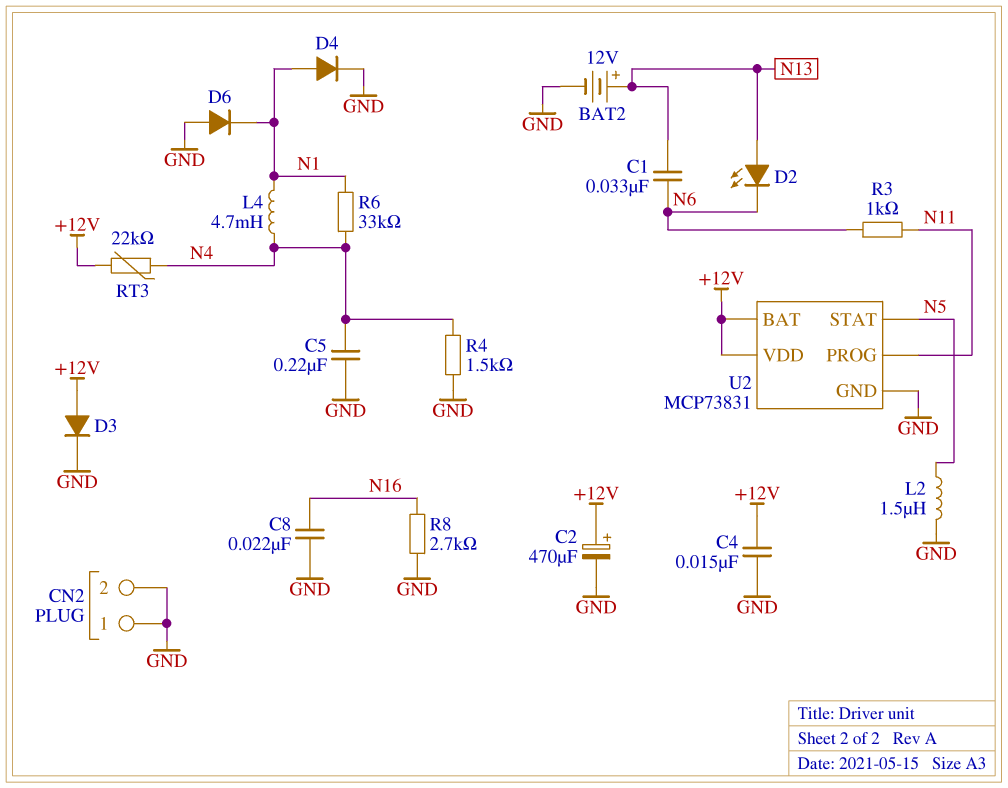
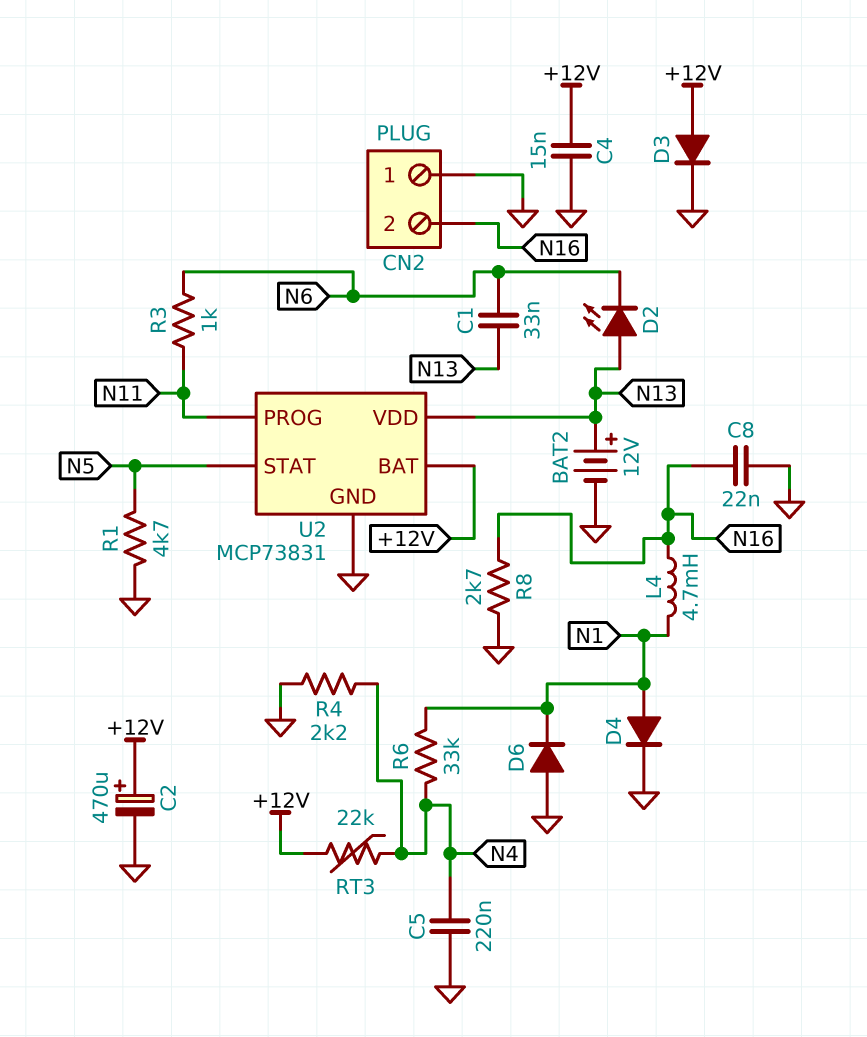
CN2 pin 2: GND -> N16
L2: 1.5uH (GND, N5) -> none
L4: 4.7mH (N1, N4) -> 4.7mH (N1, N16)
R1: none -> 4.7k (GND, N5)
R4: 1.5k (GND, N4) -> 2.2k (GND, N4)
U2 pin VDD: +12V -> N13

